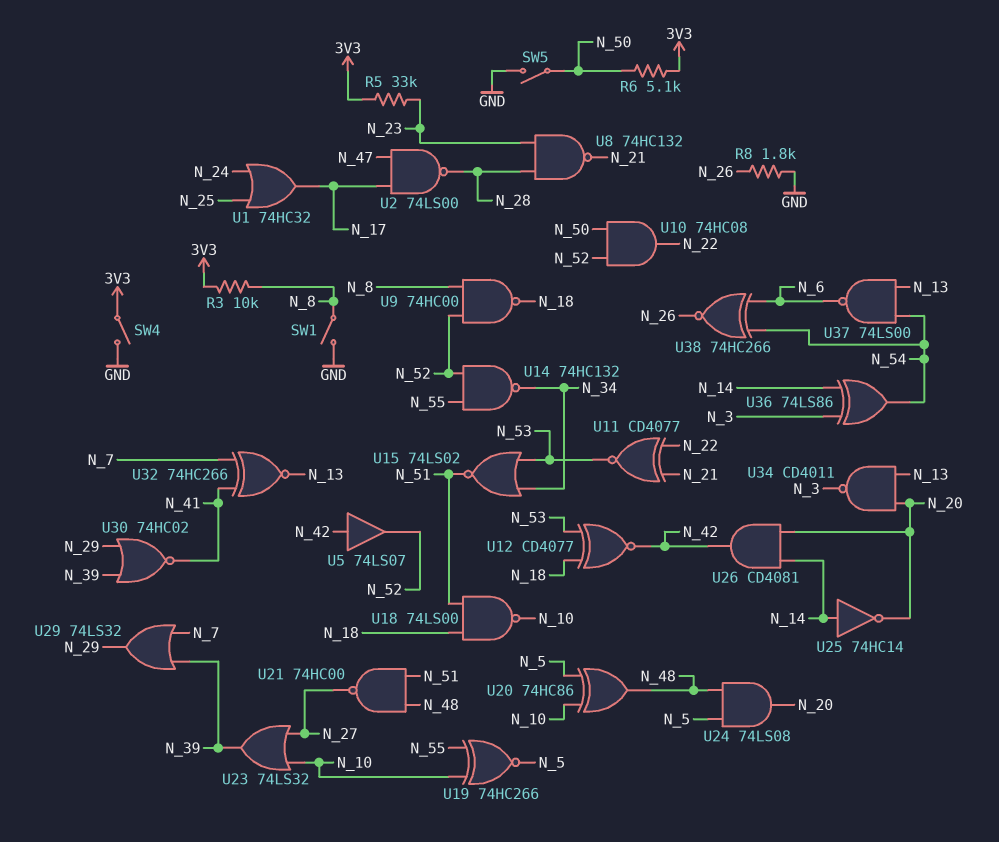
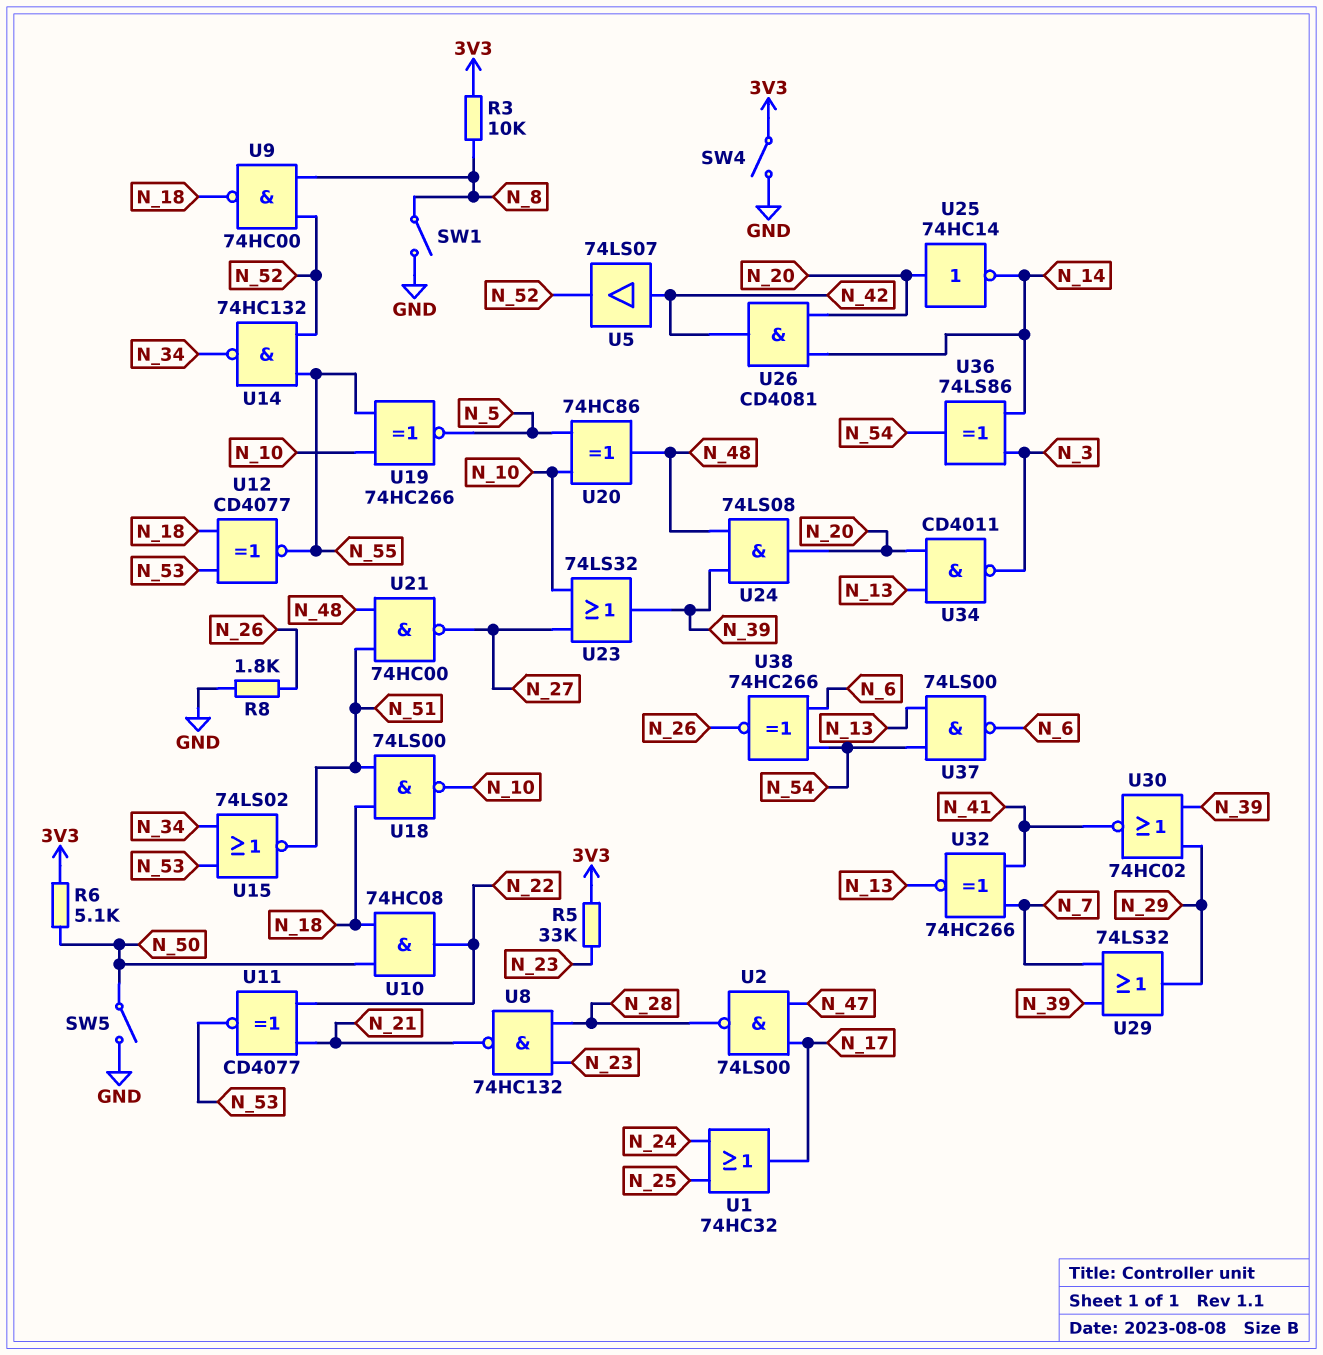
U10: AND 74HC08 (in N_50, in N_52, out N_22) -> AND 74HC08 (in N_18, in N_50, out N_22)
U12: XNOR CD4077 (in N_18, in N_53, out N_42) -> XNOR CD4077 (in N_18, in N_53, out N_55)
U24: AND 74LS08 (in N_5, in N_48, out N_20) -> AND 74LS08 (in N_39, in N_48, out N_20)
U25: NOT 74HC14 (in N_14, out N_20) -> NOT 74HC14 (in N_20, out N_14)

